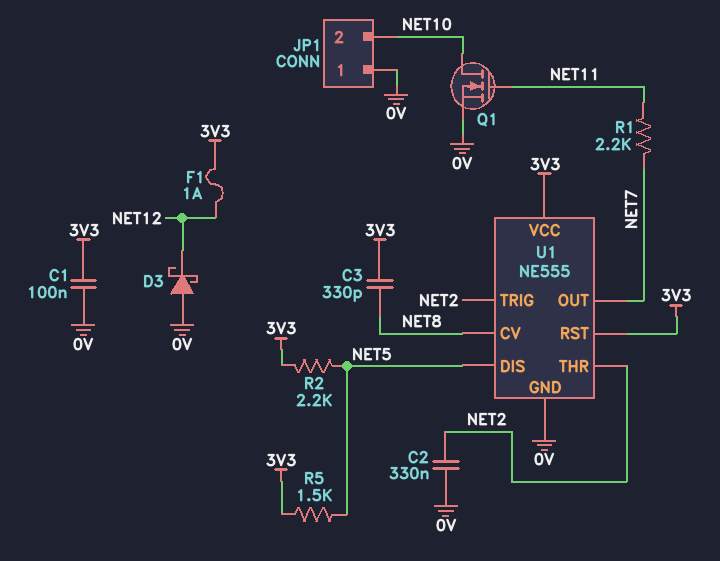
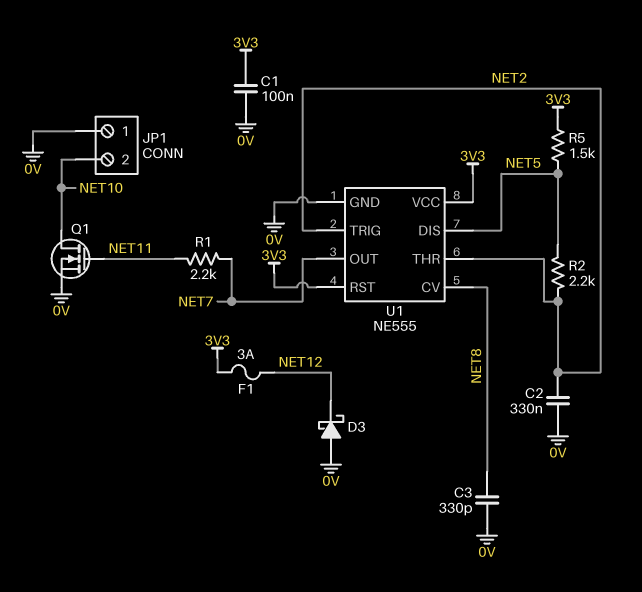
C3: 330pF (3V3, NET8) -> 330pF (0V, NET8)
F1: 1A (3V3, NET12) -> 3A (3V3, NET12)
R2: 2.2k (3V3, NET5) -> 2.2k (NET2, NET5)

